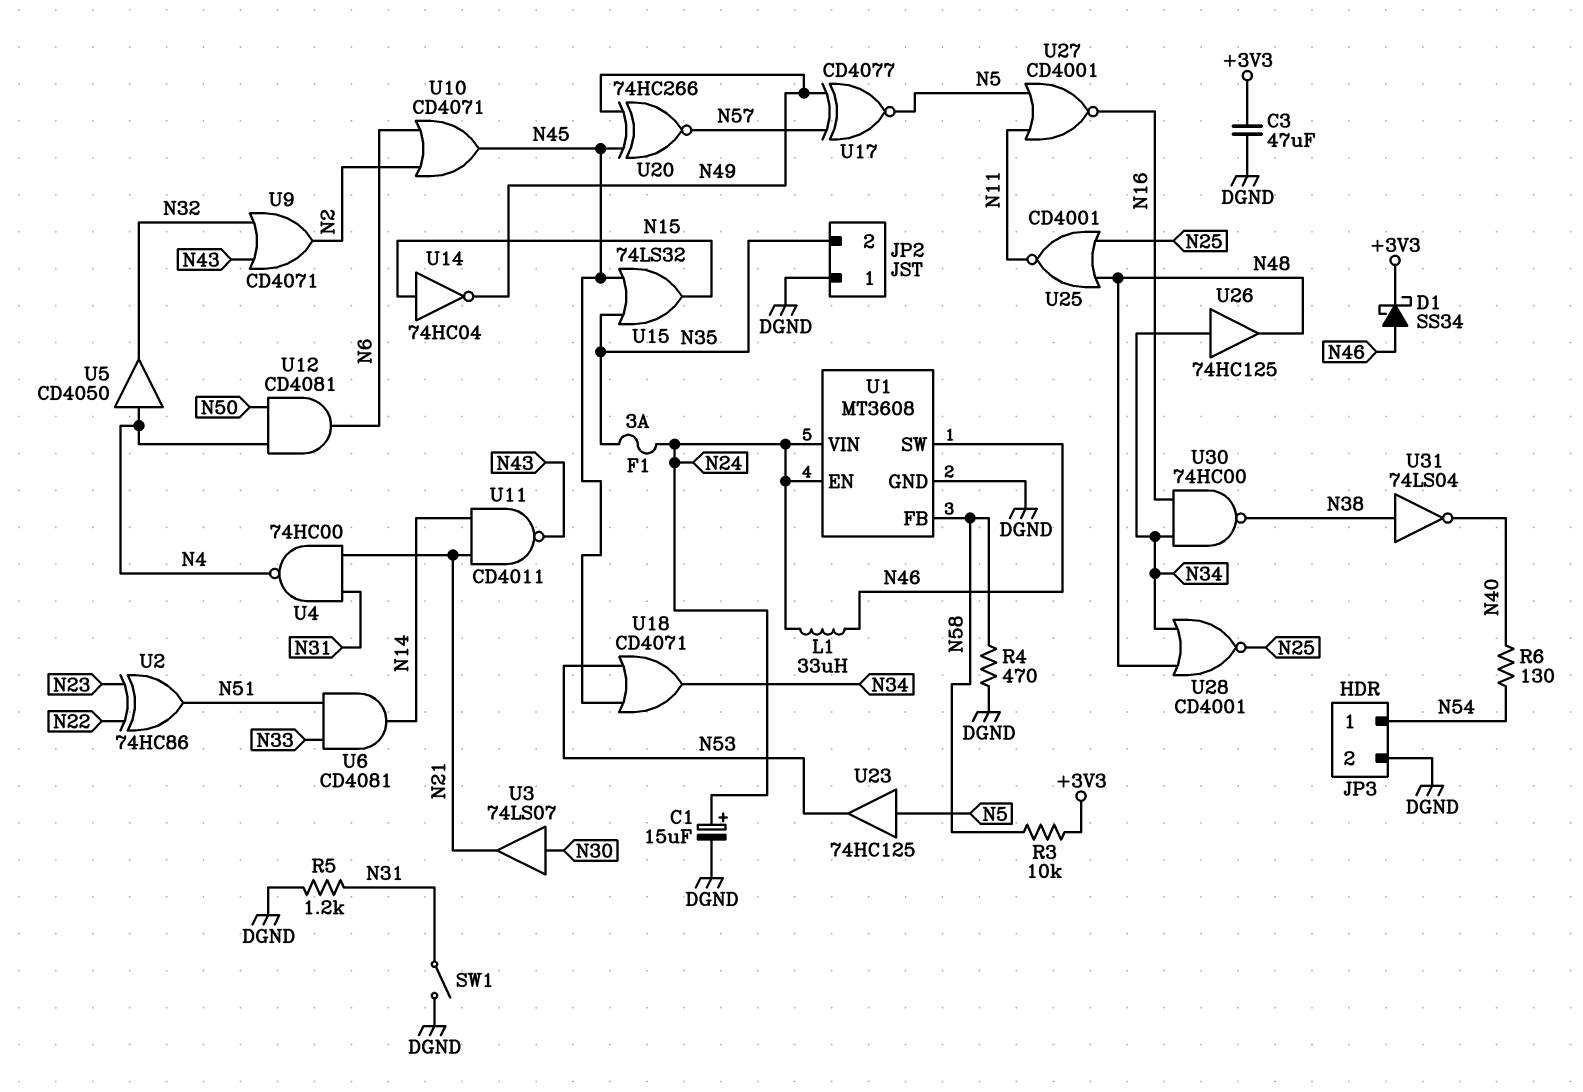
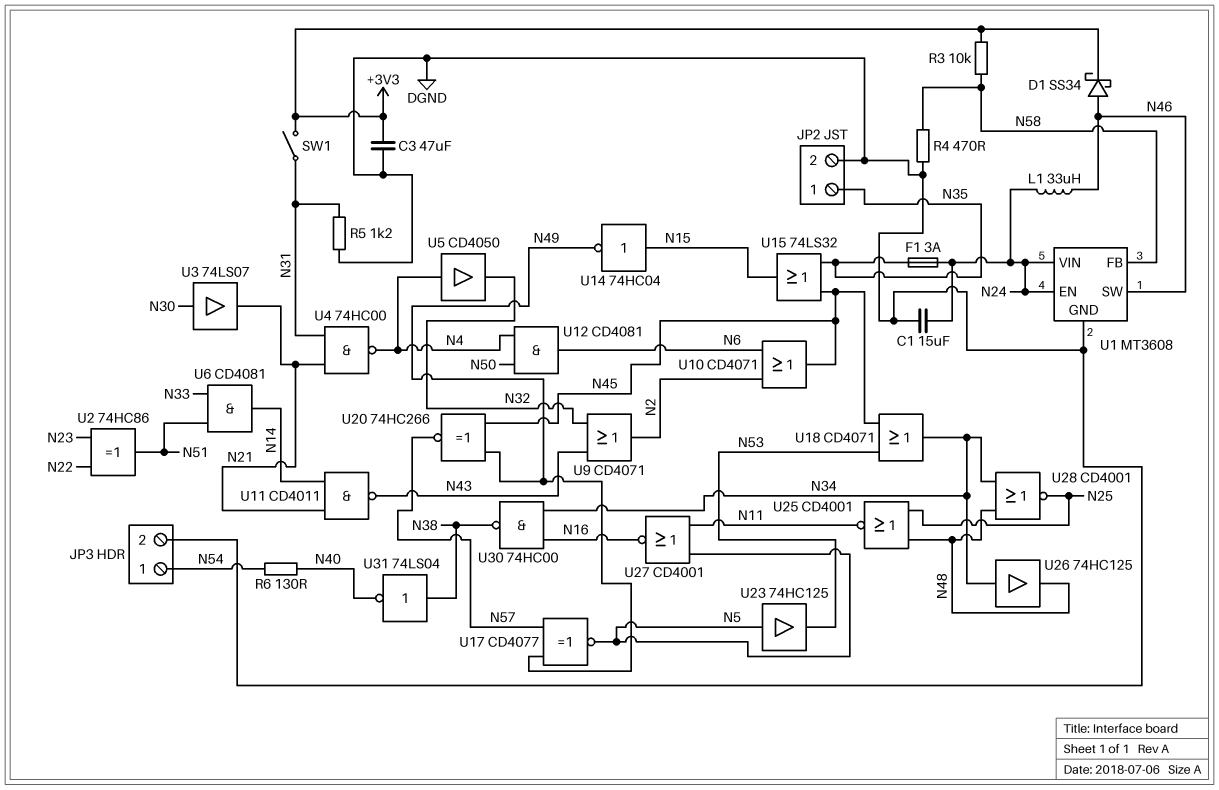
C1: 15uF (plus N24, minus DGND) -> 15uF (DGND, N24)
JP2 pin 1: DGND -> N35
JP2 pin 2: N35 -> DGND
SW1: switch (DGND, N31) -> switch (+3V3, N31)

